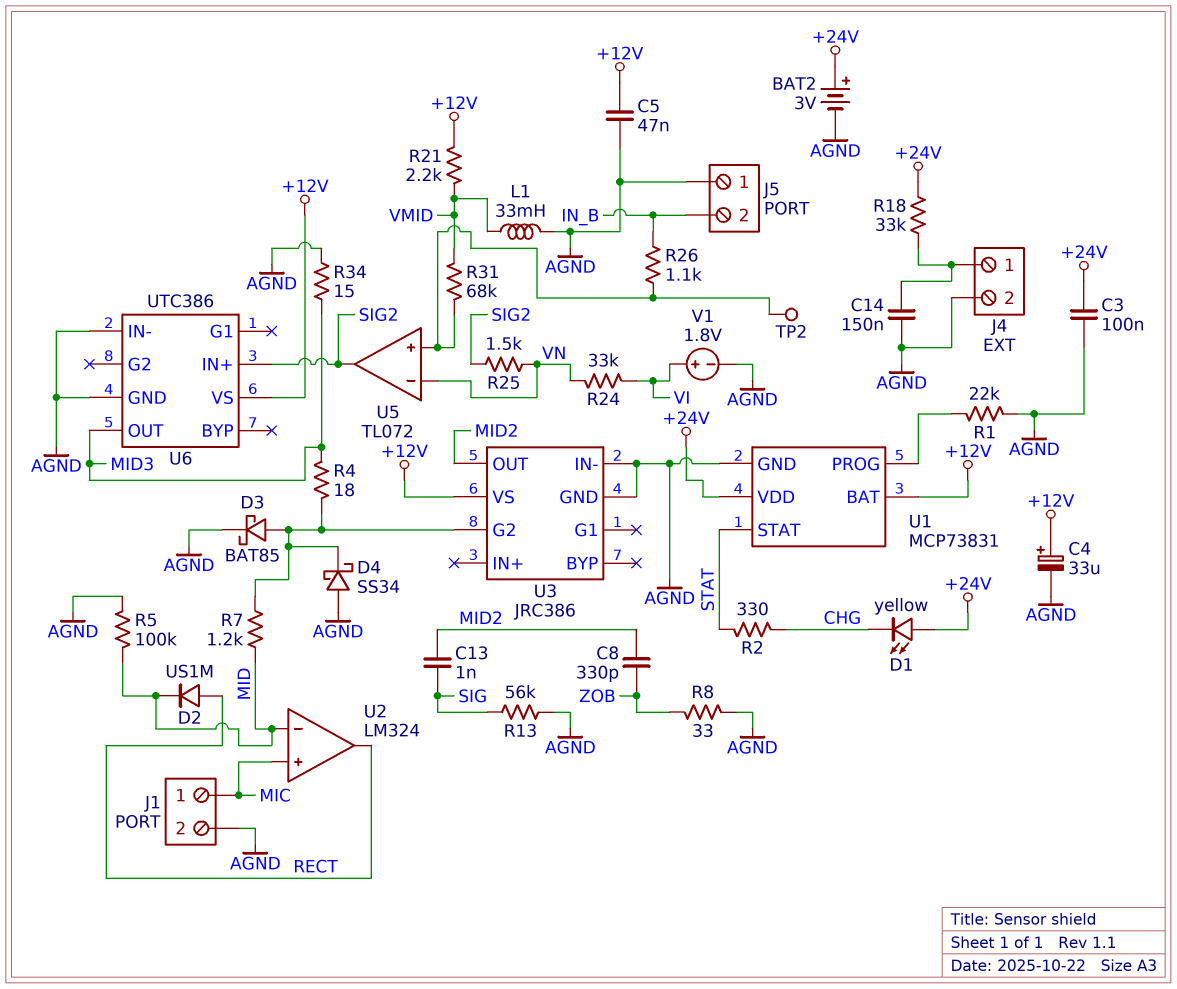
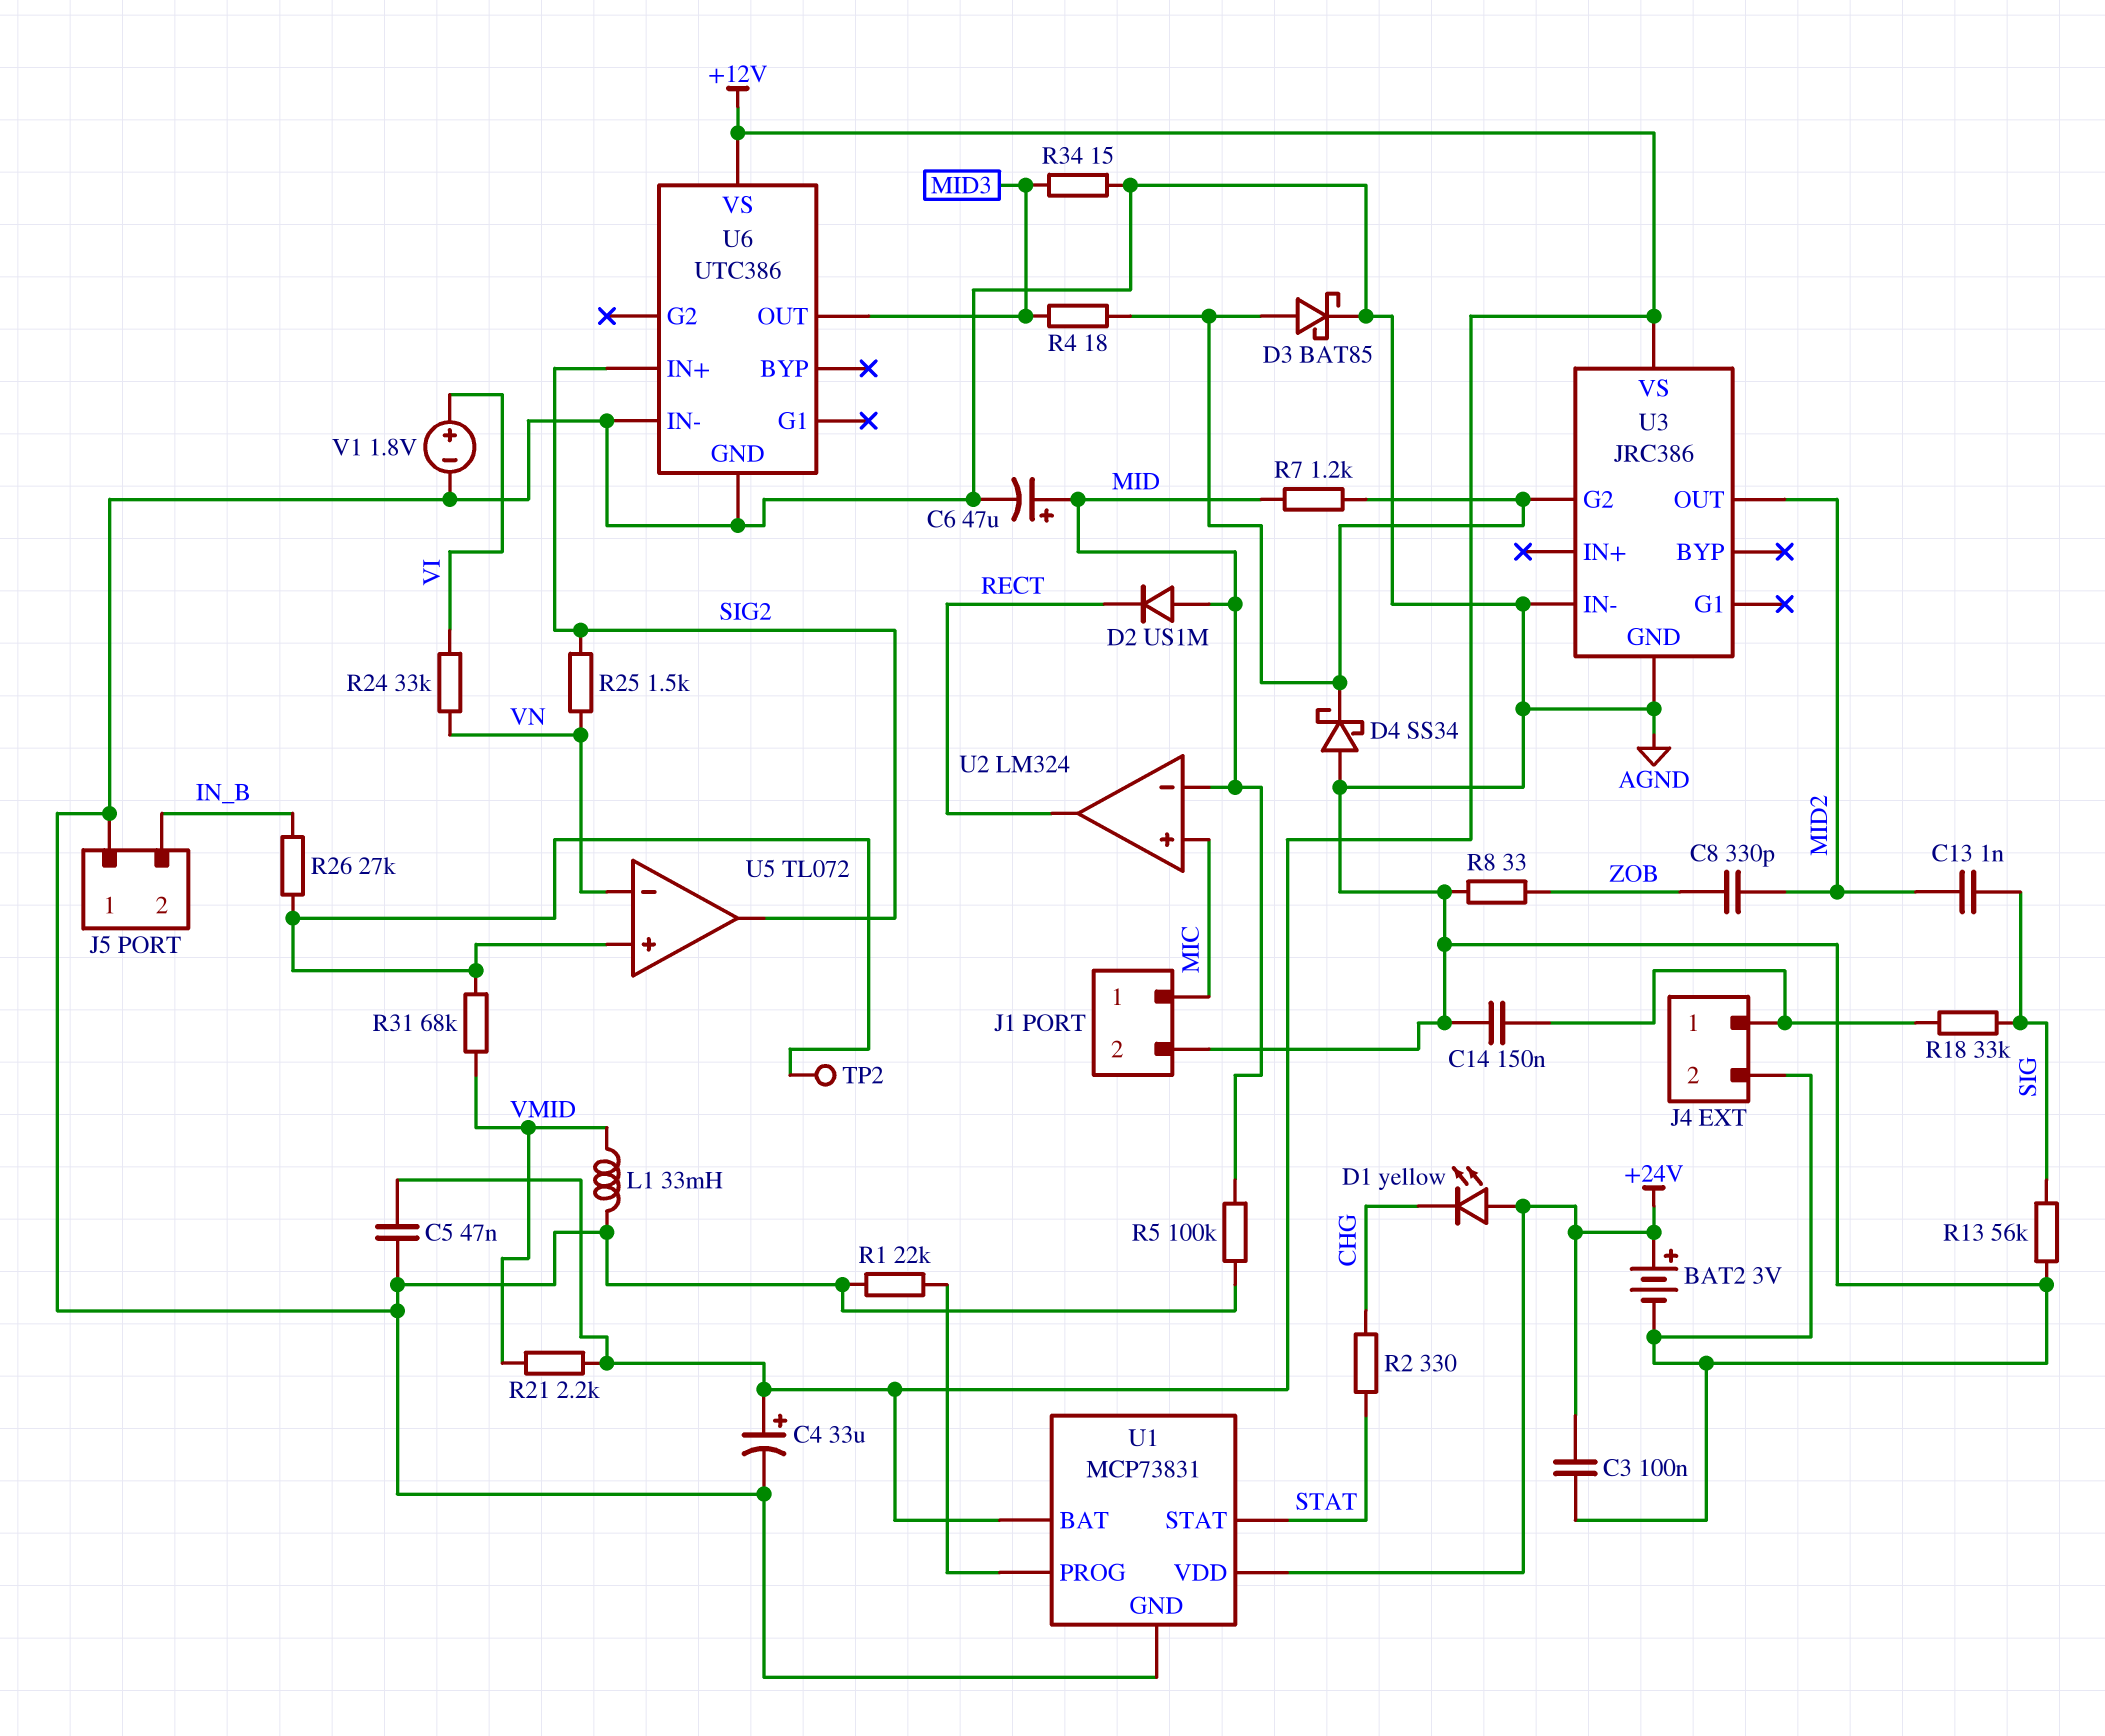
C6: none -> 47uF (plus MID, minus AGND)
D2: diode US1M (A RECT, K MID) -> diode US1M (A MID, K RECT)
R18: 33k (+24V, J4/1) -> 33k (J4/1, SIG)
R26: 1.1k (IN_B, U5/in+) -> 27k (IN_B, U5/in+)

